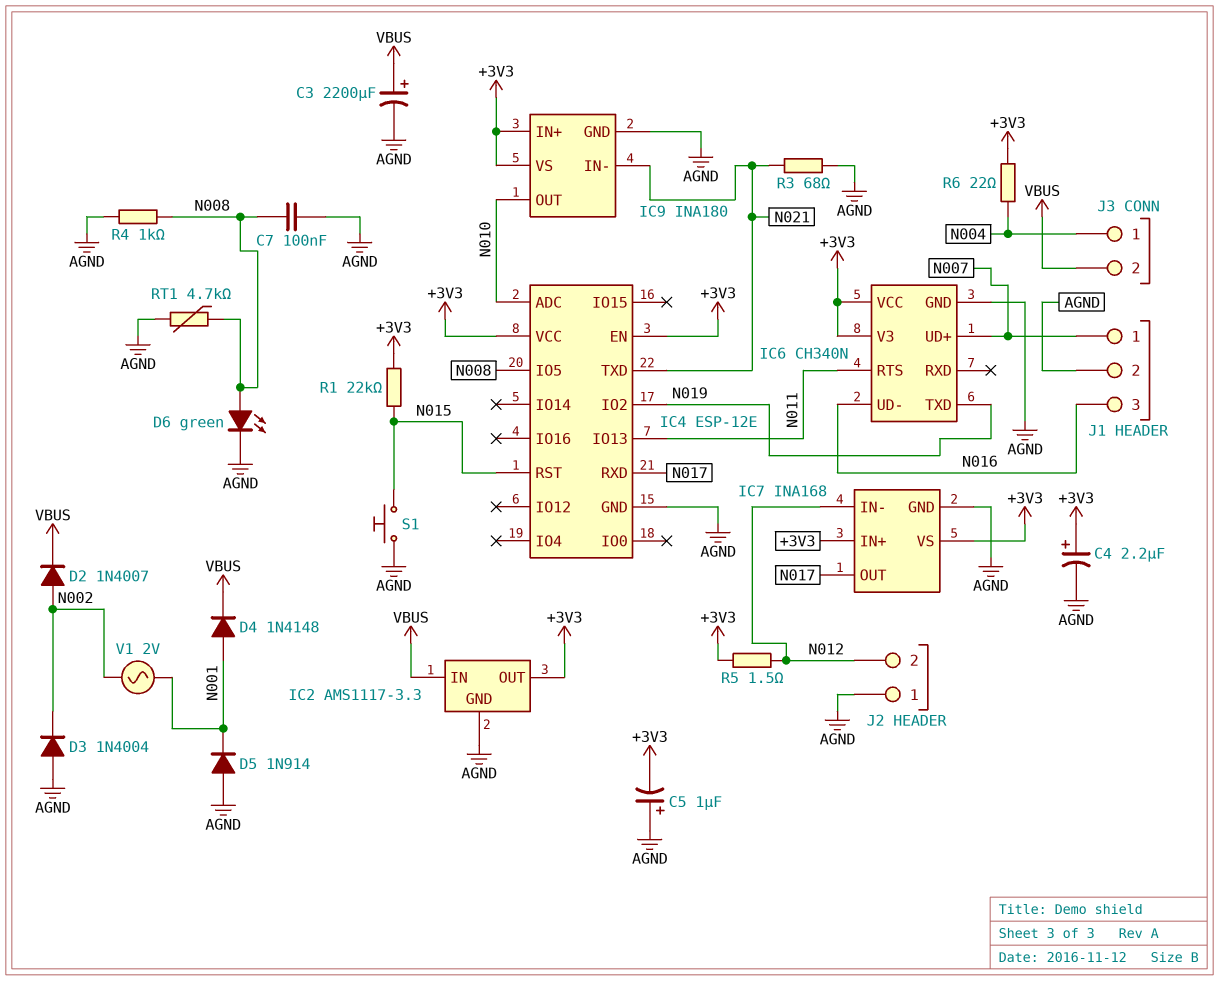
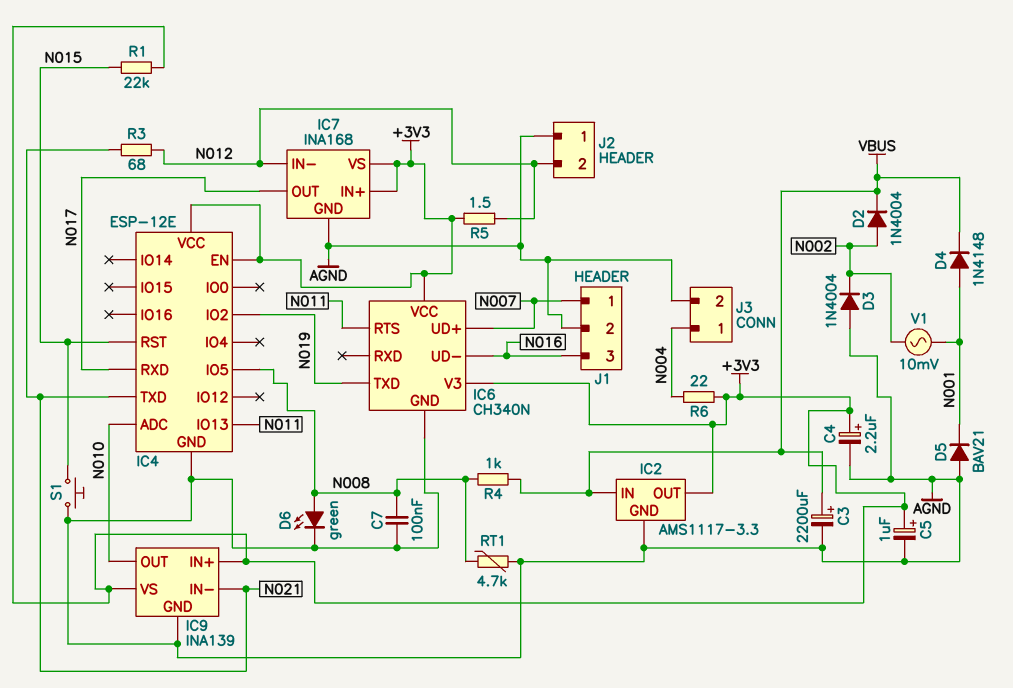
C5: 1uF (plus AGND, minus +3V3) -> 1uF (plus +3V3, minus AGND)
D2: diode 1N4007 (A N002, K VBUS) -> diode 1N4004 (A N002, K VBUS)
D5: diode 1N914 (A AGND, K N001) -> diode BAV21 (A AGND, K N001)
IC9: INA180 -> INA139
J3 pin 2: VBUS -> AGND
R3: 68 (AGND, N021) -> 68 (N012, N021)
R4: 1k (AGND, N008) -> 1k (N008, VBUS)
V1: AC 2V (N001, N002) -> AC 10mV (N001, N002)

